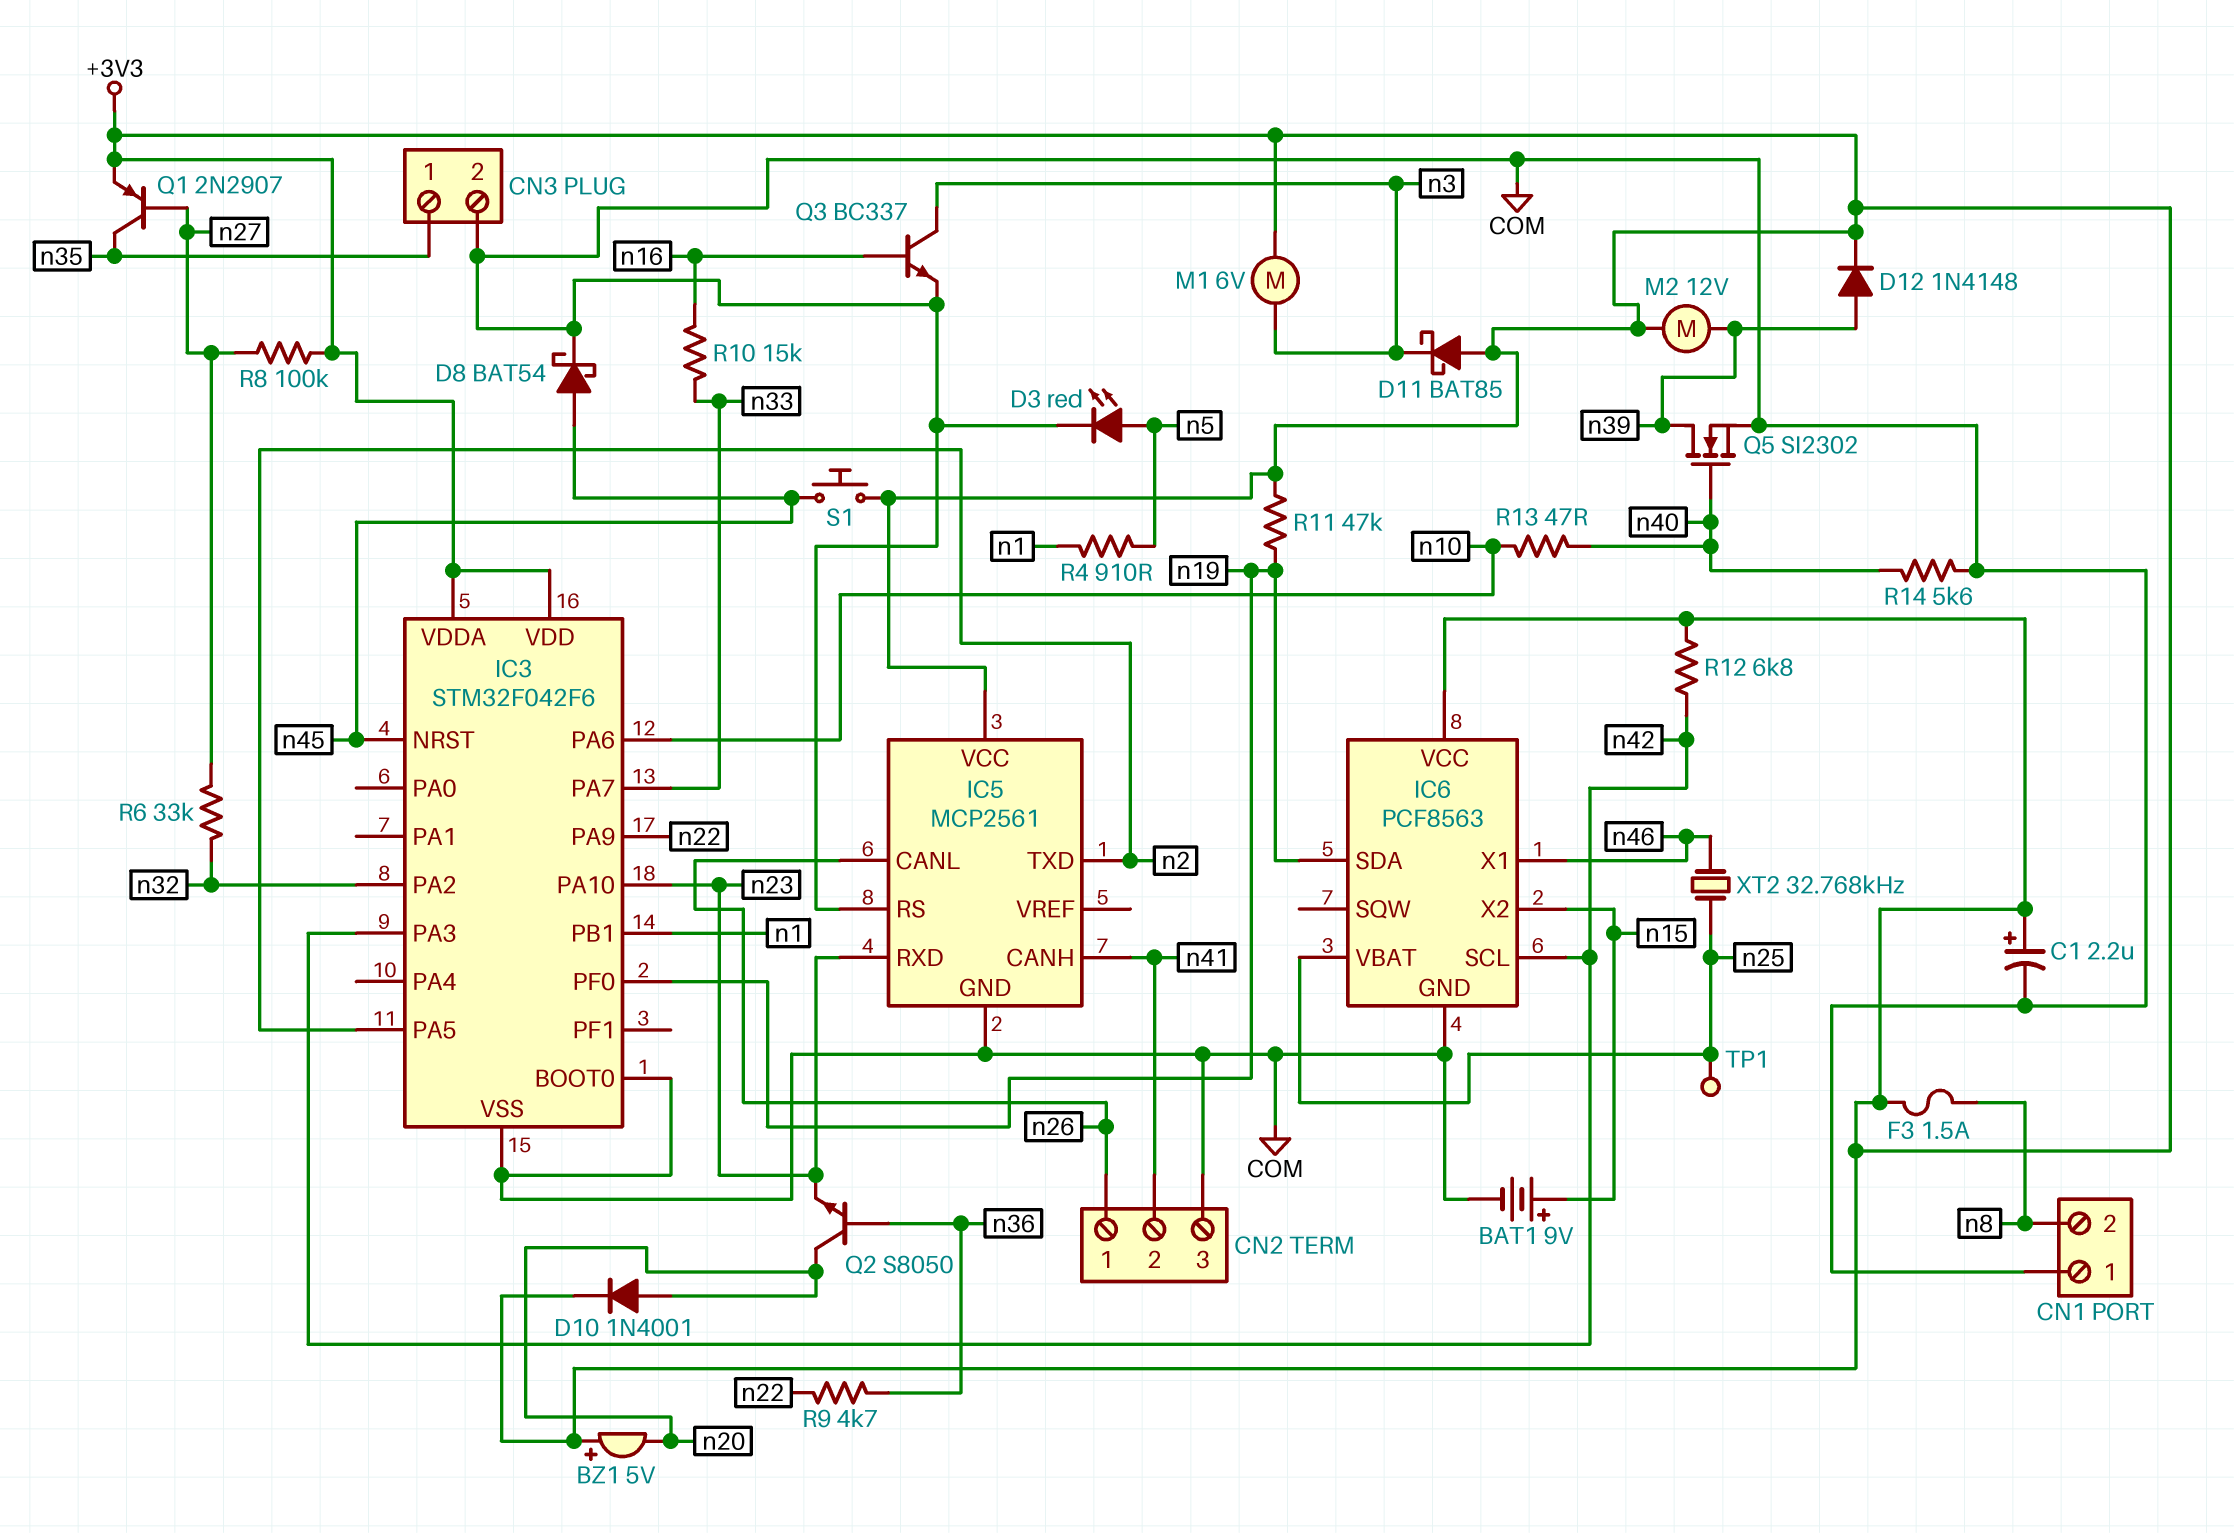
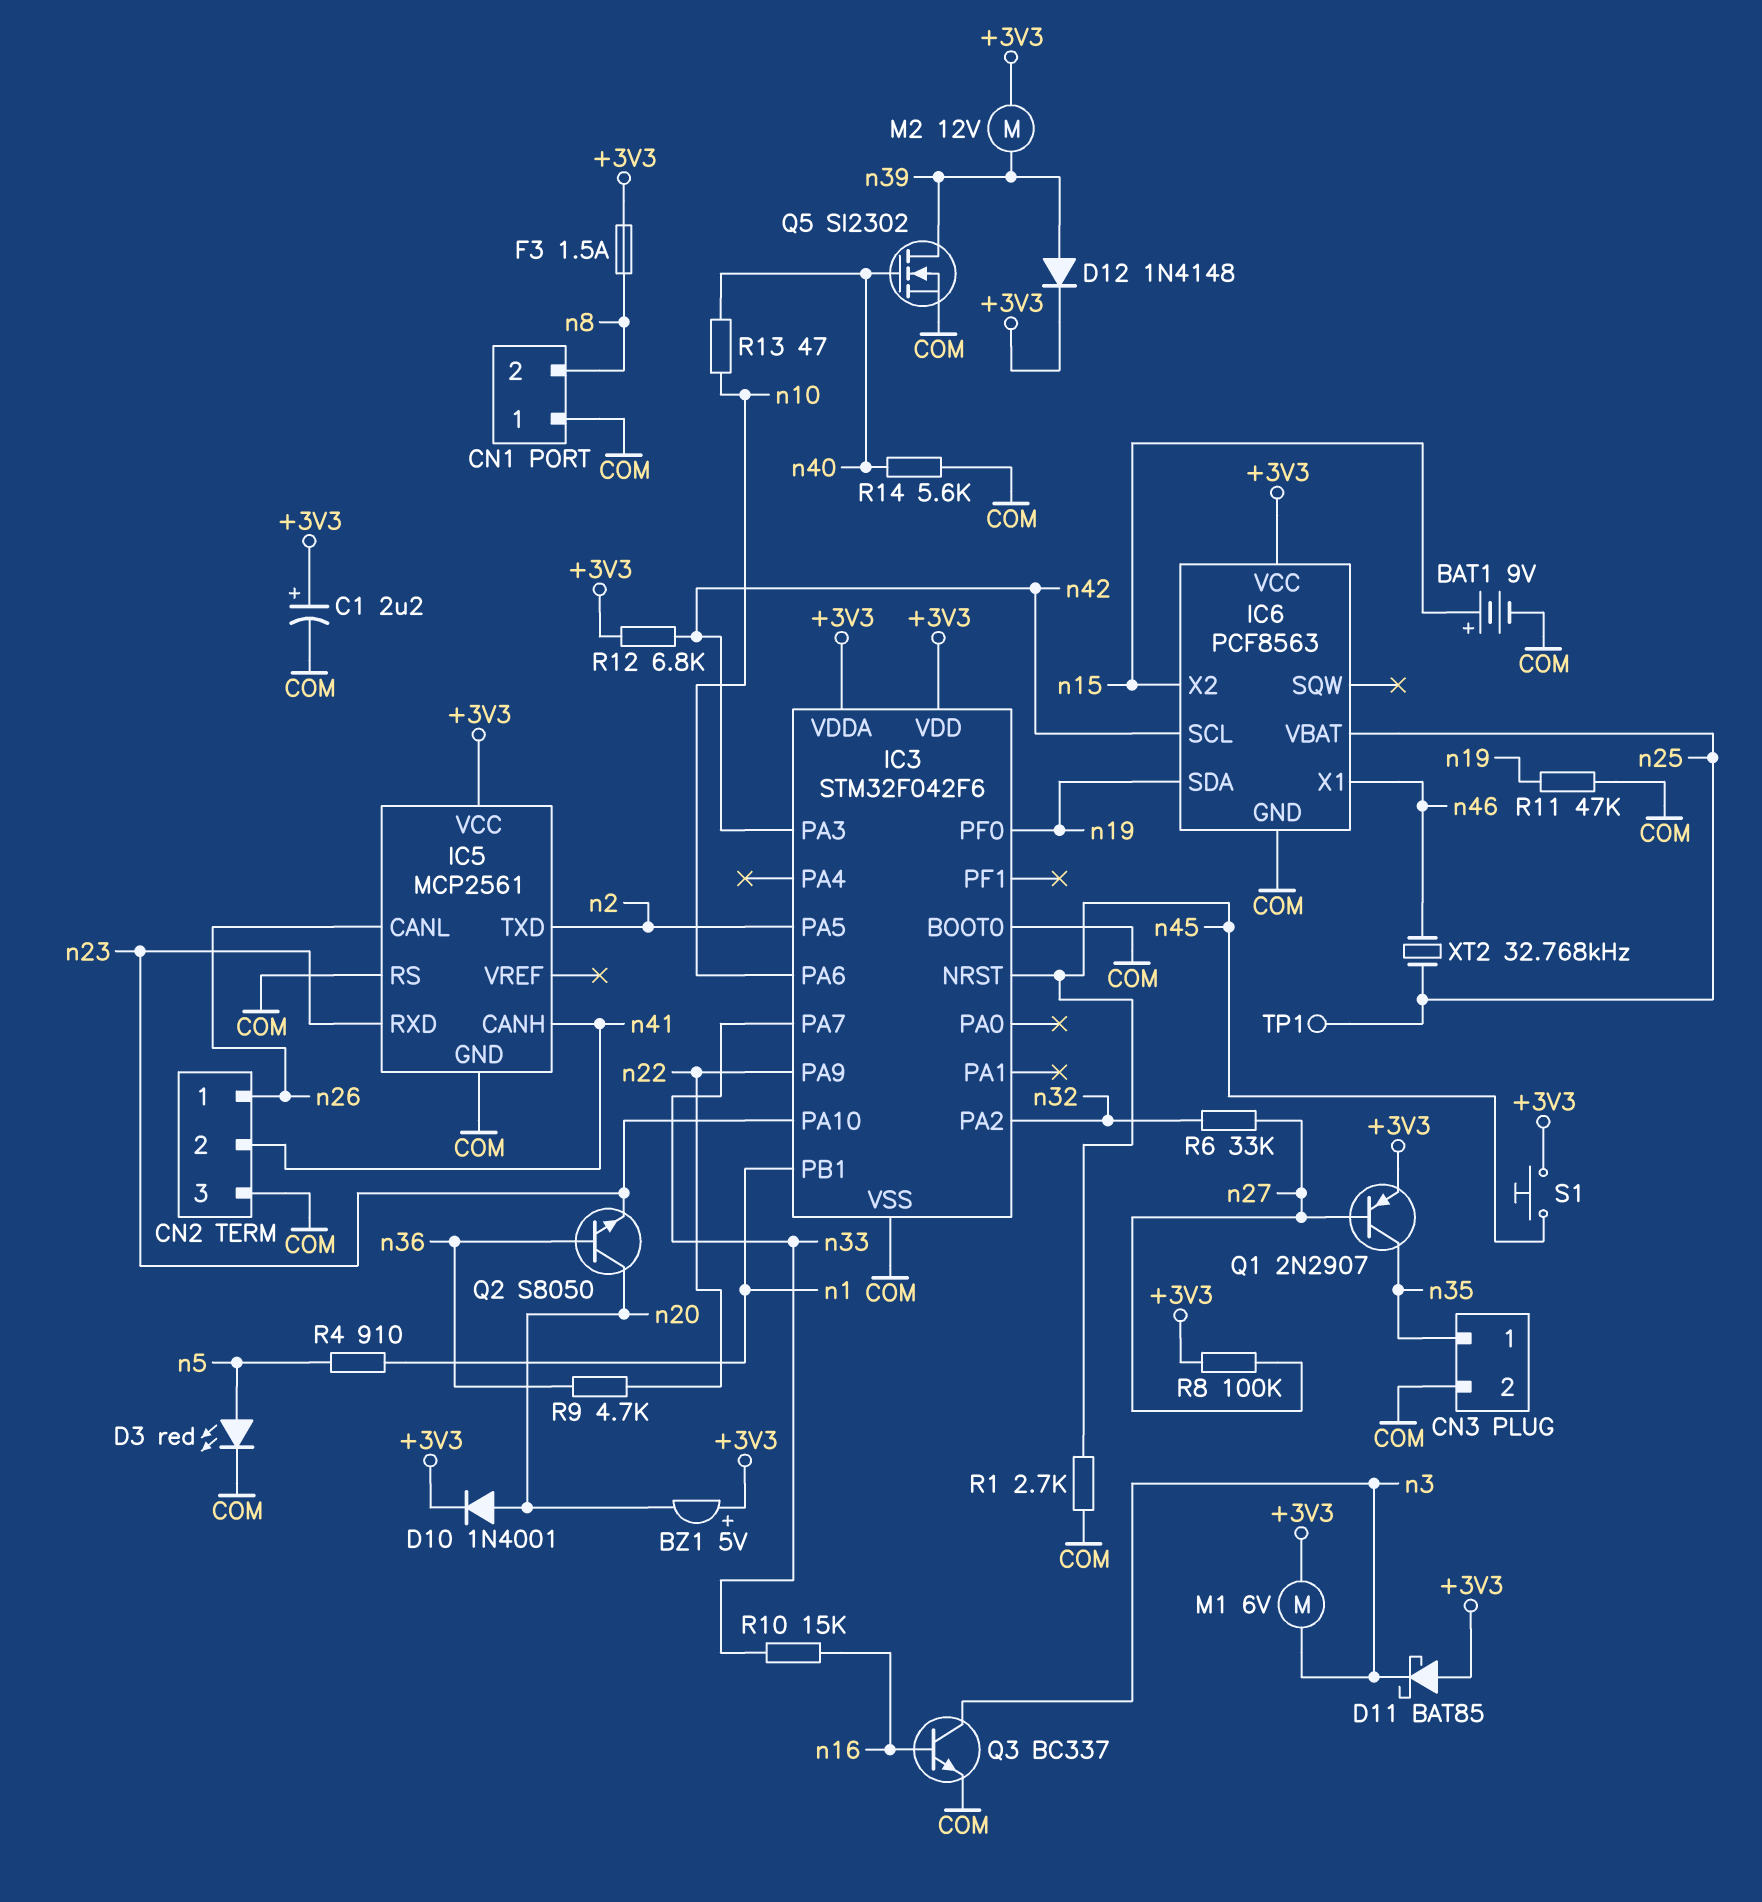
D8: schottky BAT54 (A n45, K COM) -> none
R1: none -> 2.7k (COM, n45)
R11: 47k (+3V3, n19) -> 47k (COM, n19)

